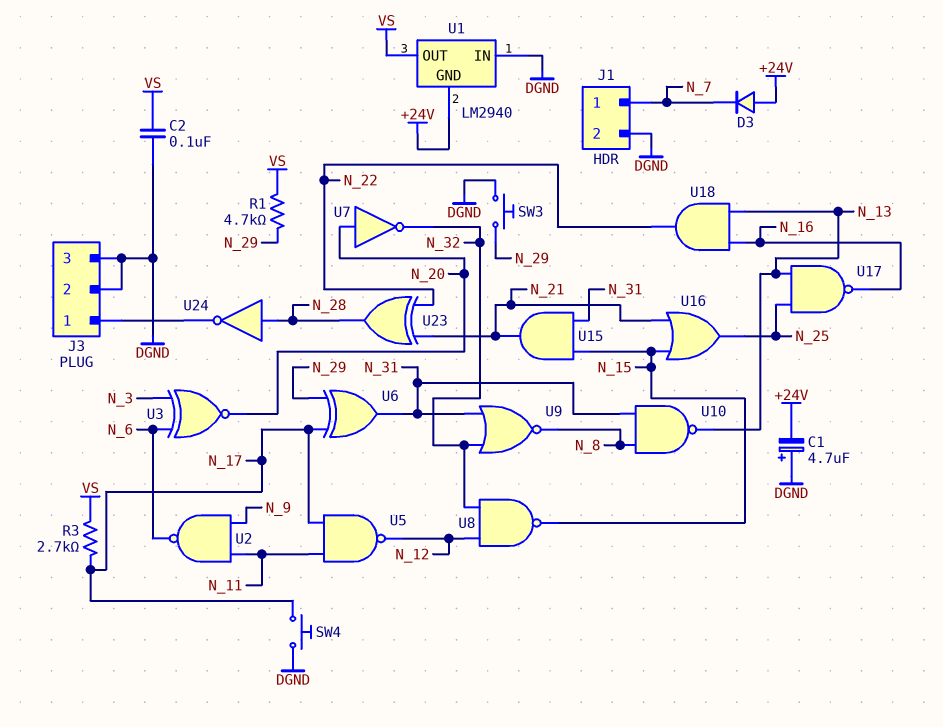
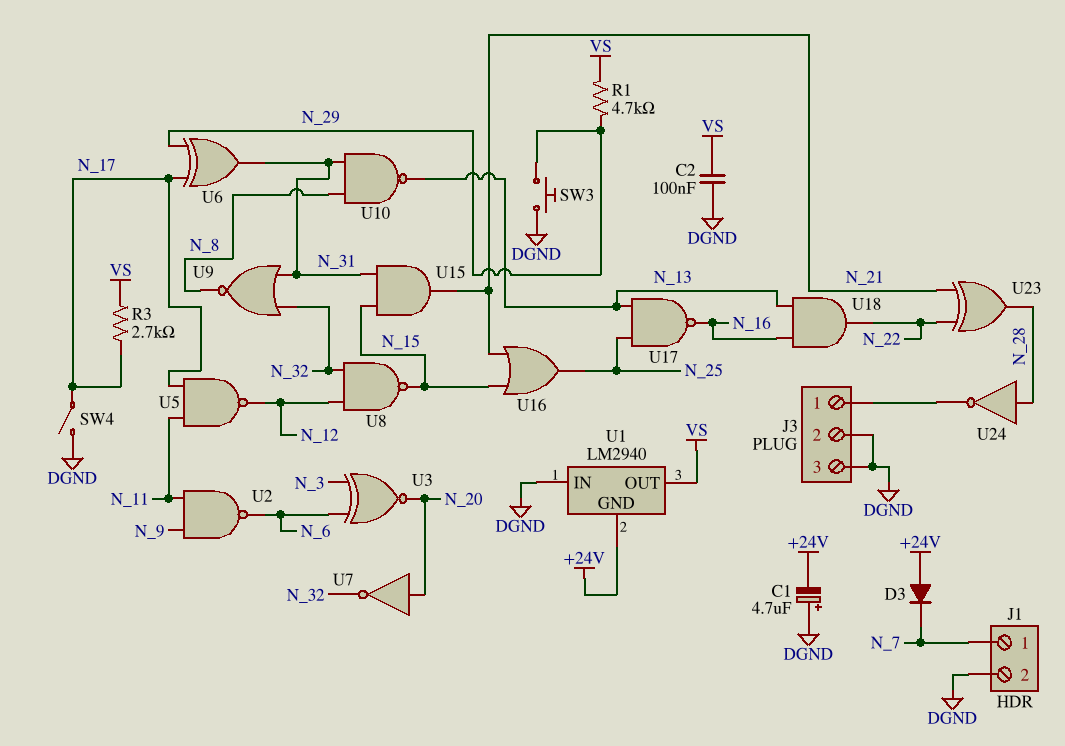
SW4: button (DGND, N_17) -> switch (DGND, N_17)

